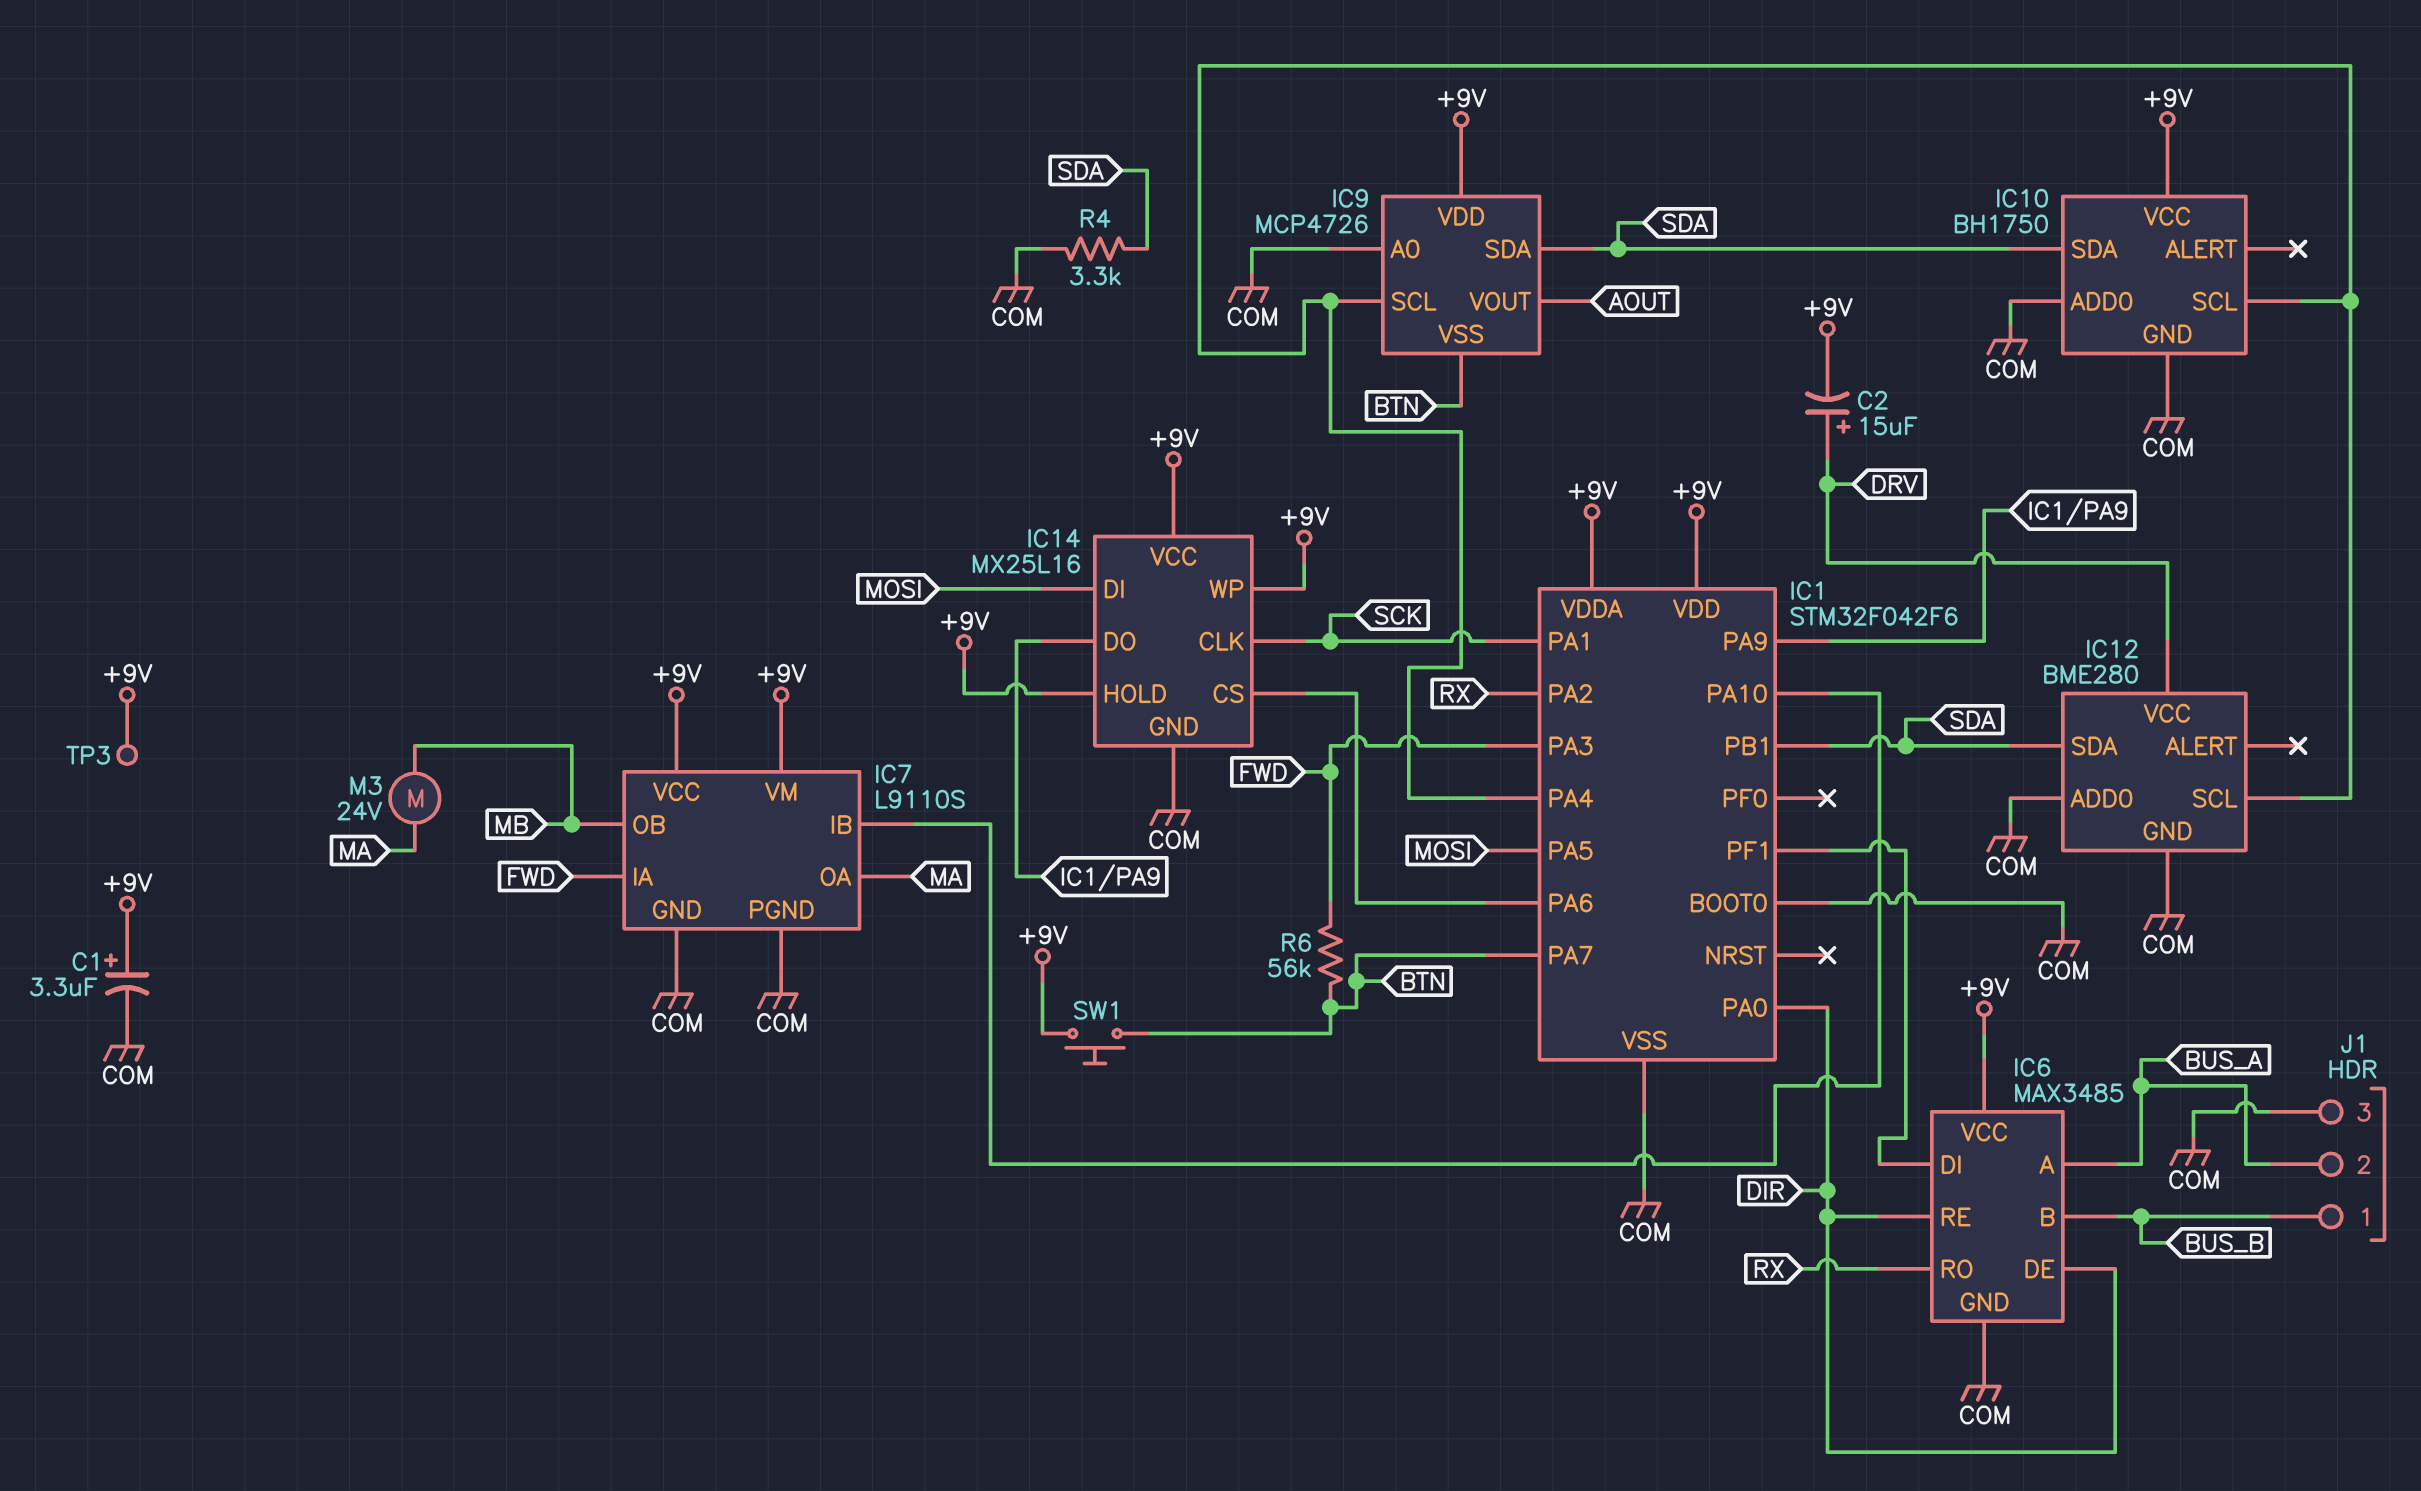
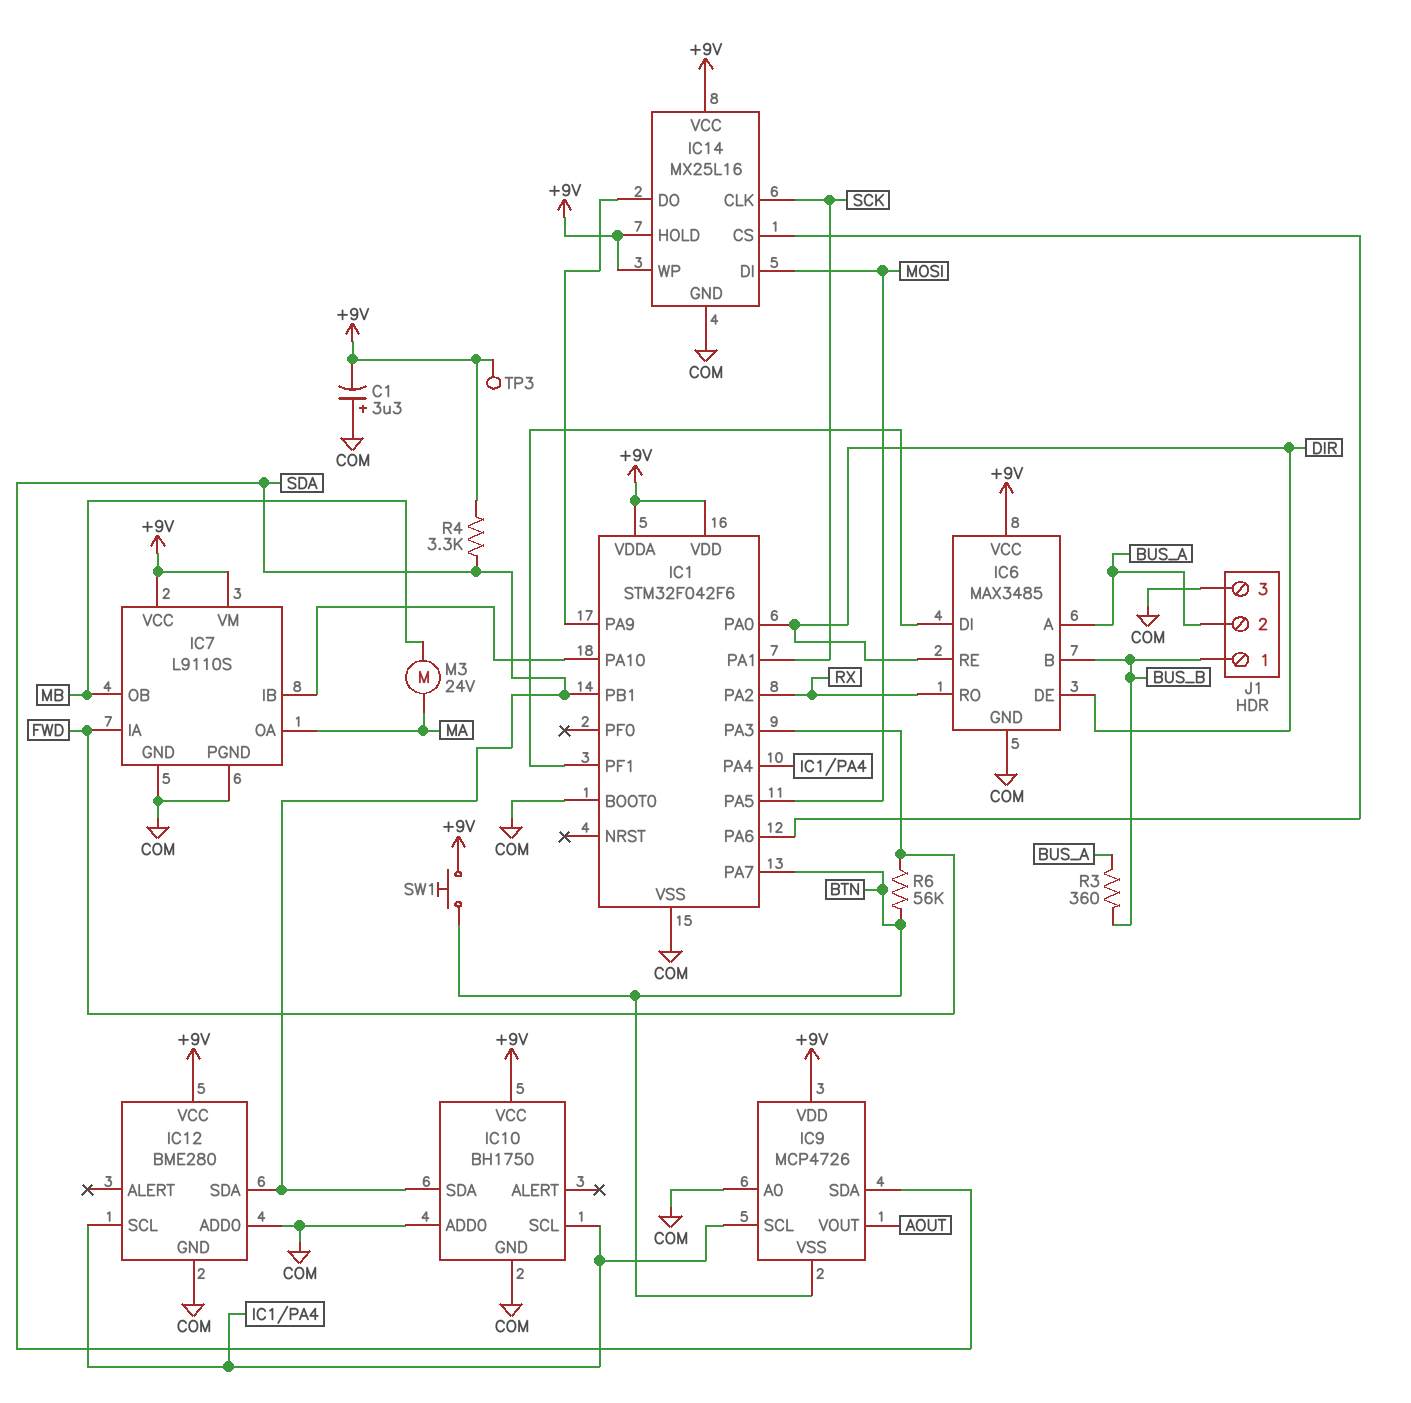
C1: 3.3uF (plus +9V, minus COM) -> 3.3uF (plus COM, minus +9V)
C2: 15uF (plus DRV, minus +9V) -> none
IC12 pin VCC: DRV -> +9V
R3: none -> 360 (BUS_A, BUS_B)
R4: 3.3k (COM, SDA) -> 3.3k (+9V, SDA)

